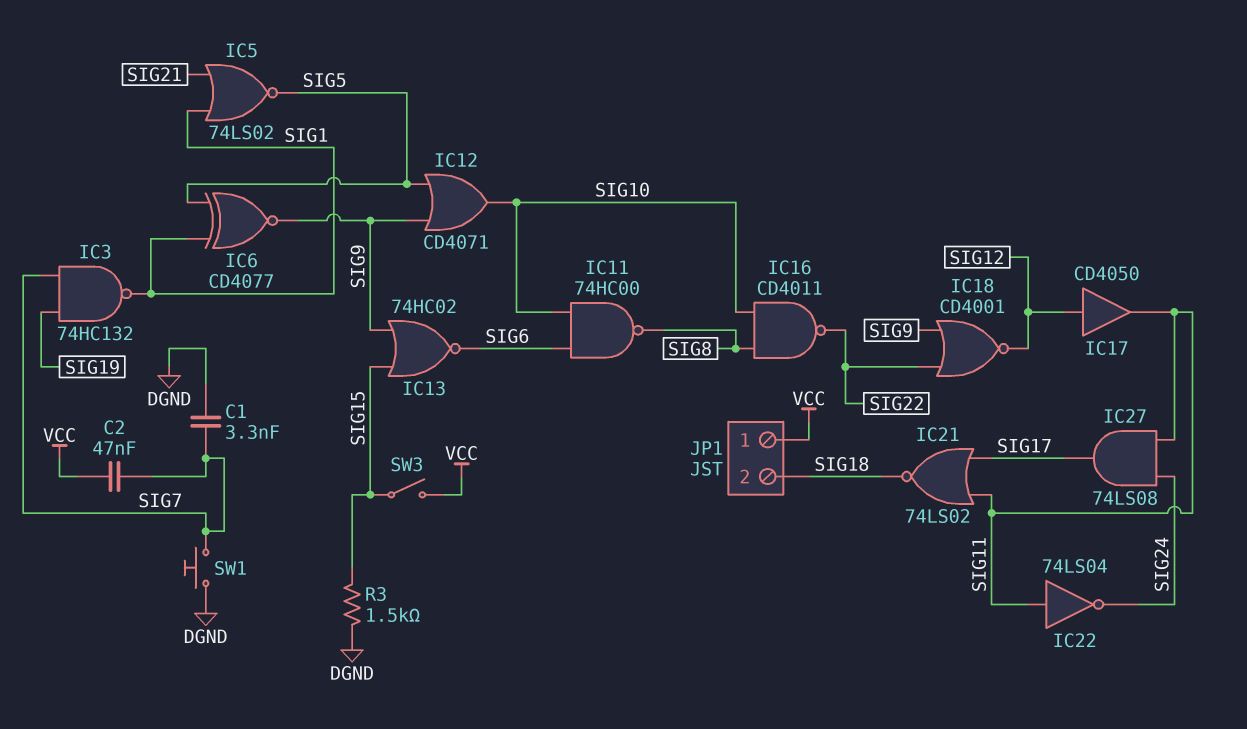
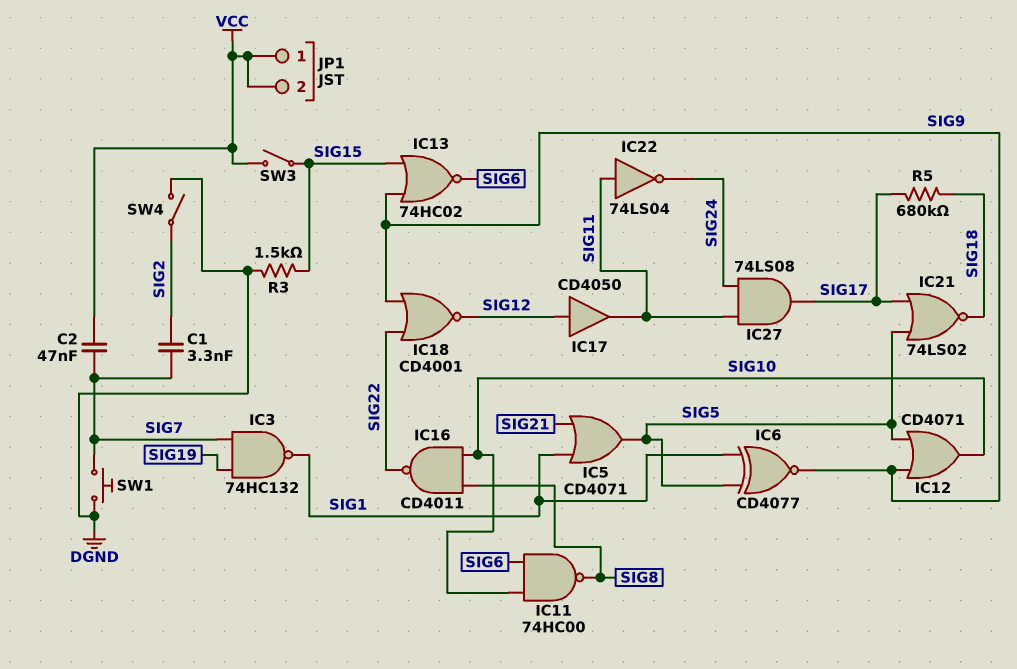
C1: 3.3nF (DGND, SIG7) -> 3.3nF (SIG2, SIG7)
IC5: NOR 74LS02 (in SIG1, in SIG21, out SIG5) -> OR CD4071 (in SIG1, in SIG21, out SIG5)
IC21: NOR 74LS02 (in SIG11, in SIG17, out SIG18) -> NOR 74LS02 (in SIG5, in SIG17, out SIG18)
JP1 pin 2: SIG18 -> VCC
R5: none -> 680k (SIG17, SIG18)
SW4: none -> switch (DGND, SIG2)

